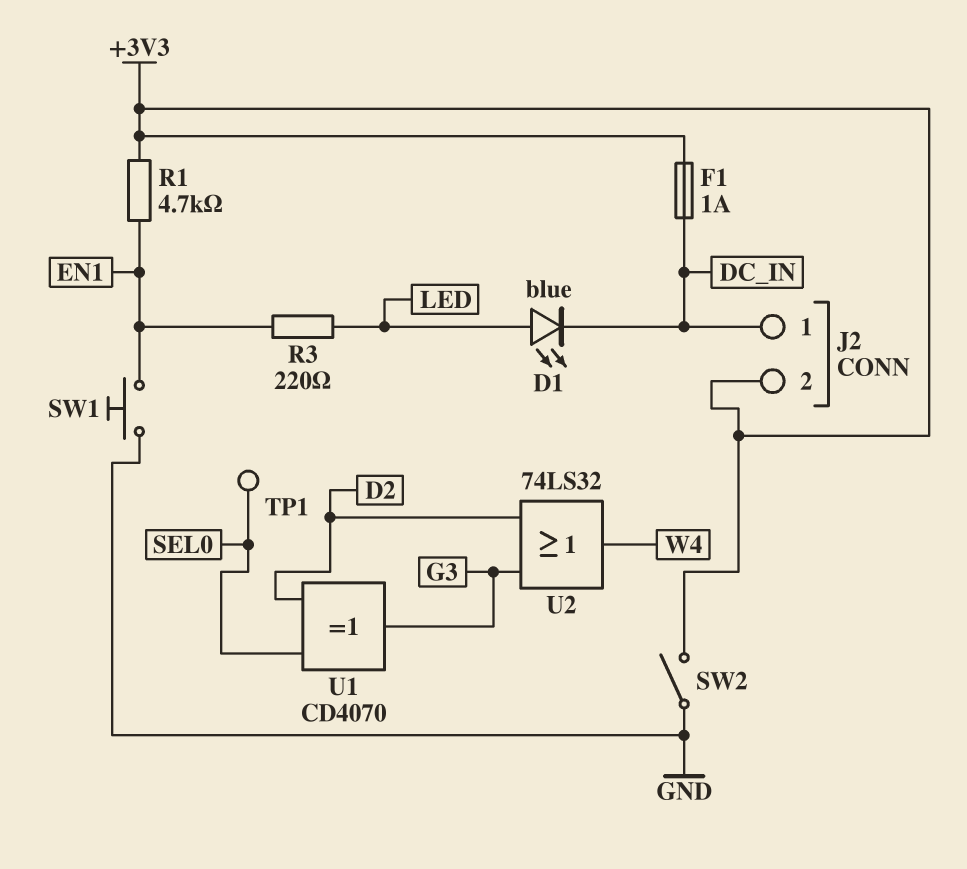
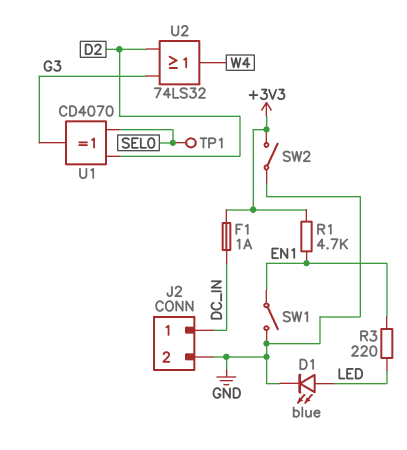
D1: LED blue (A LED, K DC_IN) -> LED blue (A LED, K GND)
J2 pin 2: +3V3 -> GND
SW1: button (EN1, GND) -> switch (EN1, GND)

